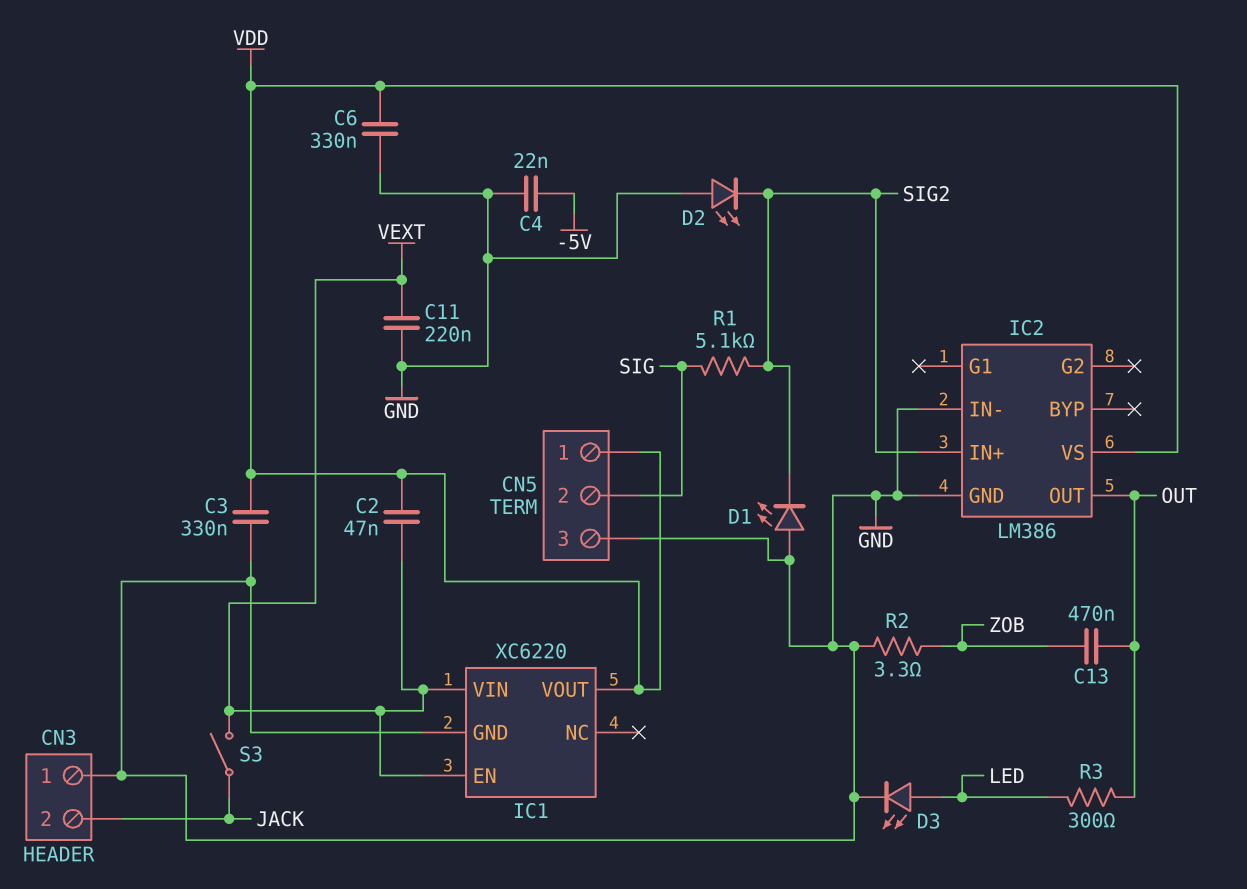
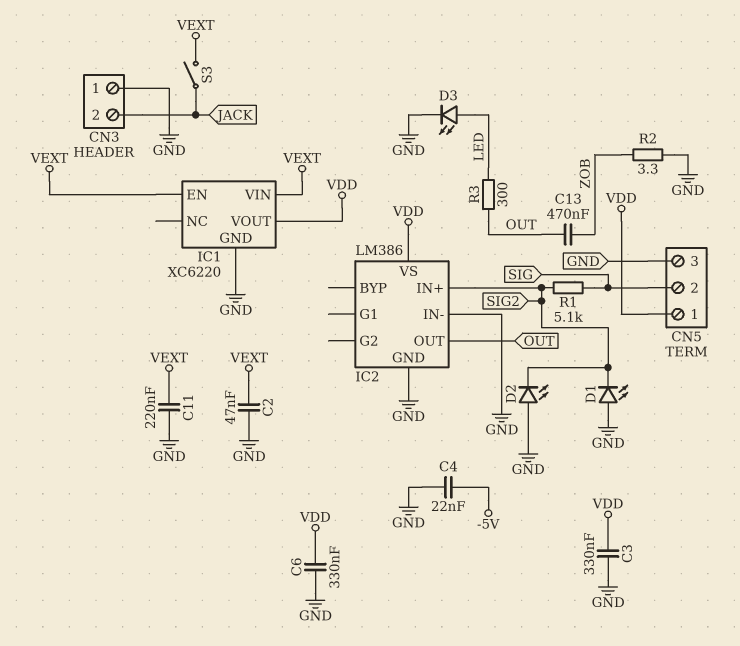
C2: 47nF (VDD, VEXT) -> 47nF (GND, VEXT)

